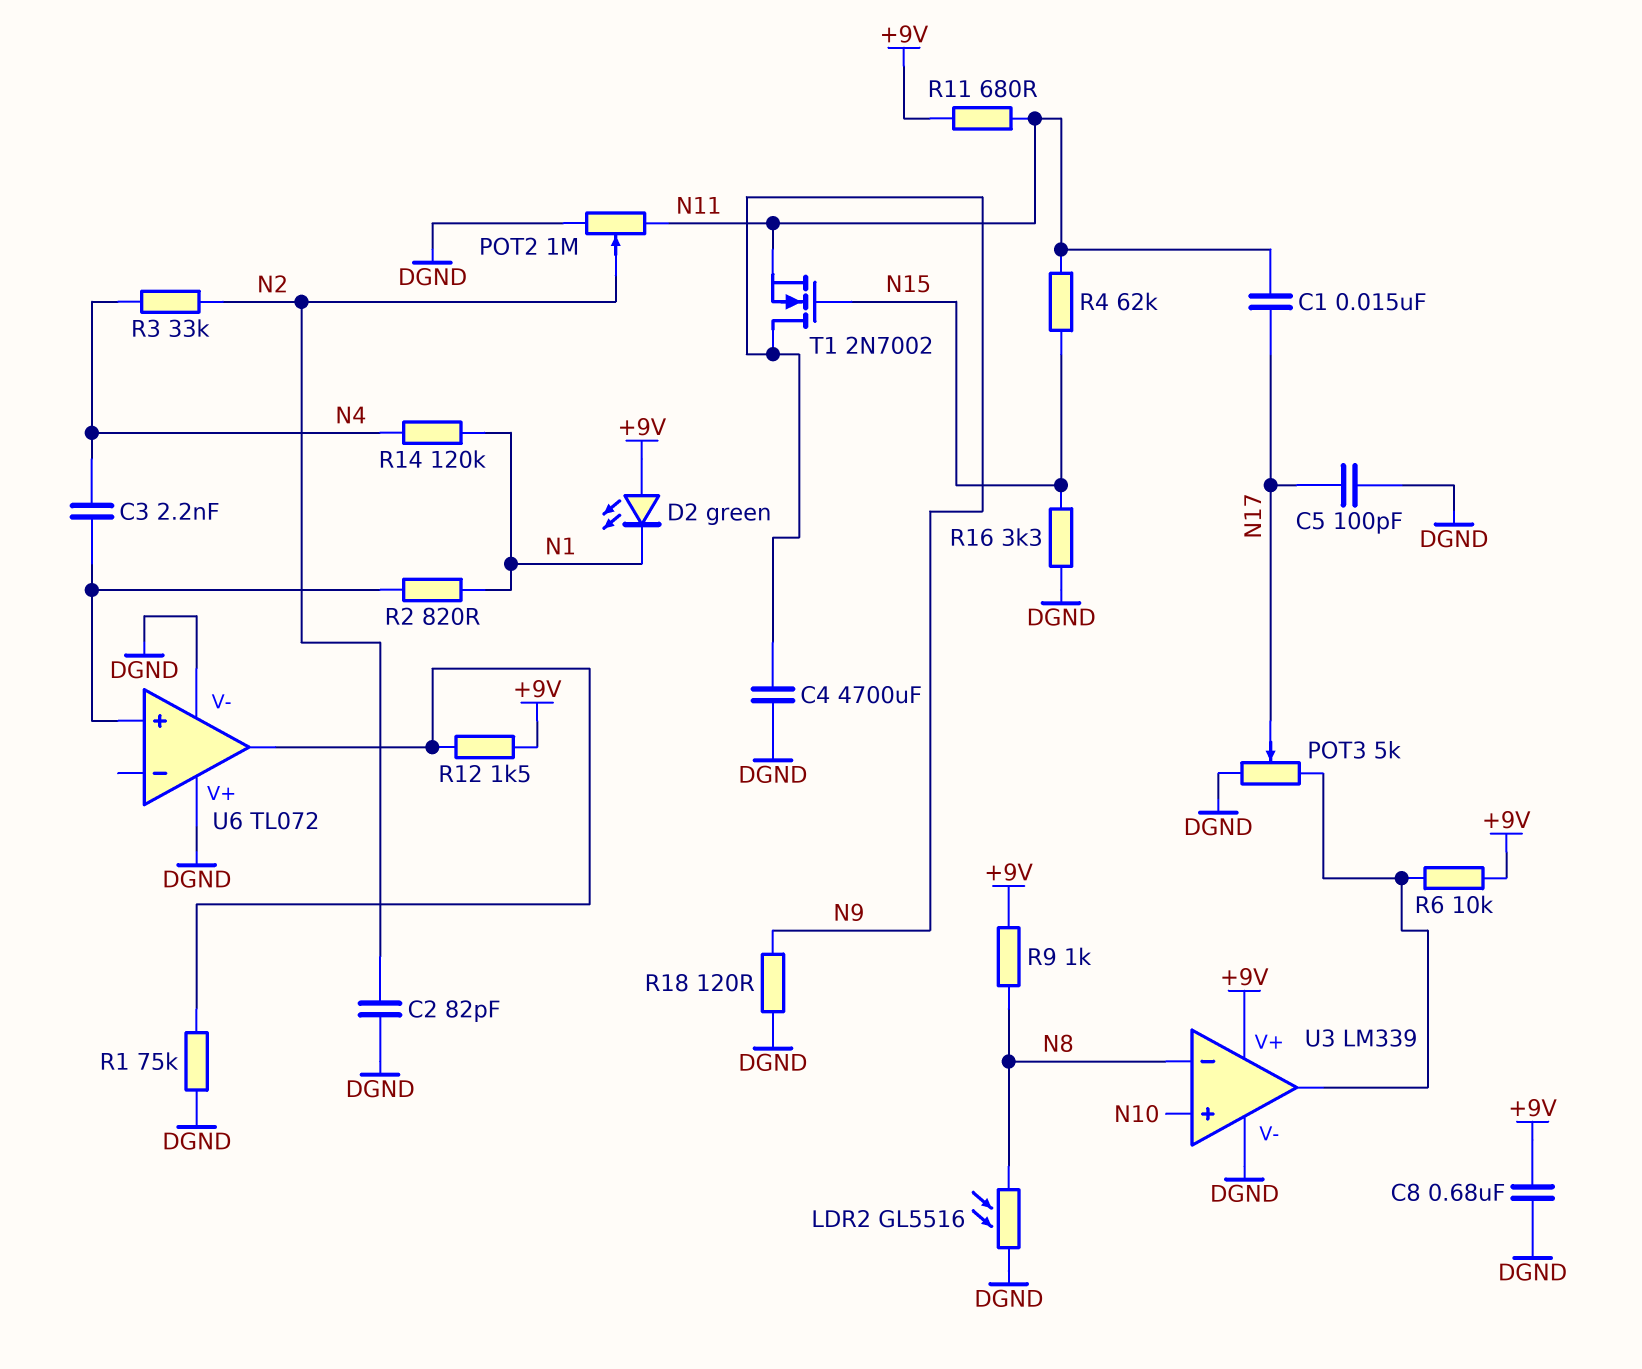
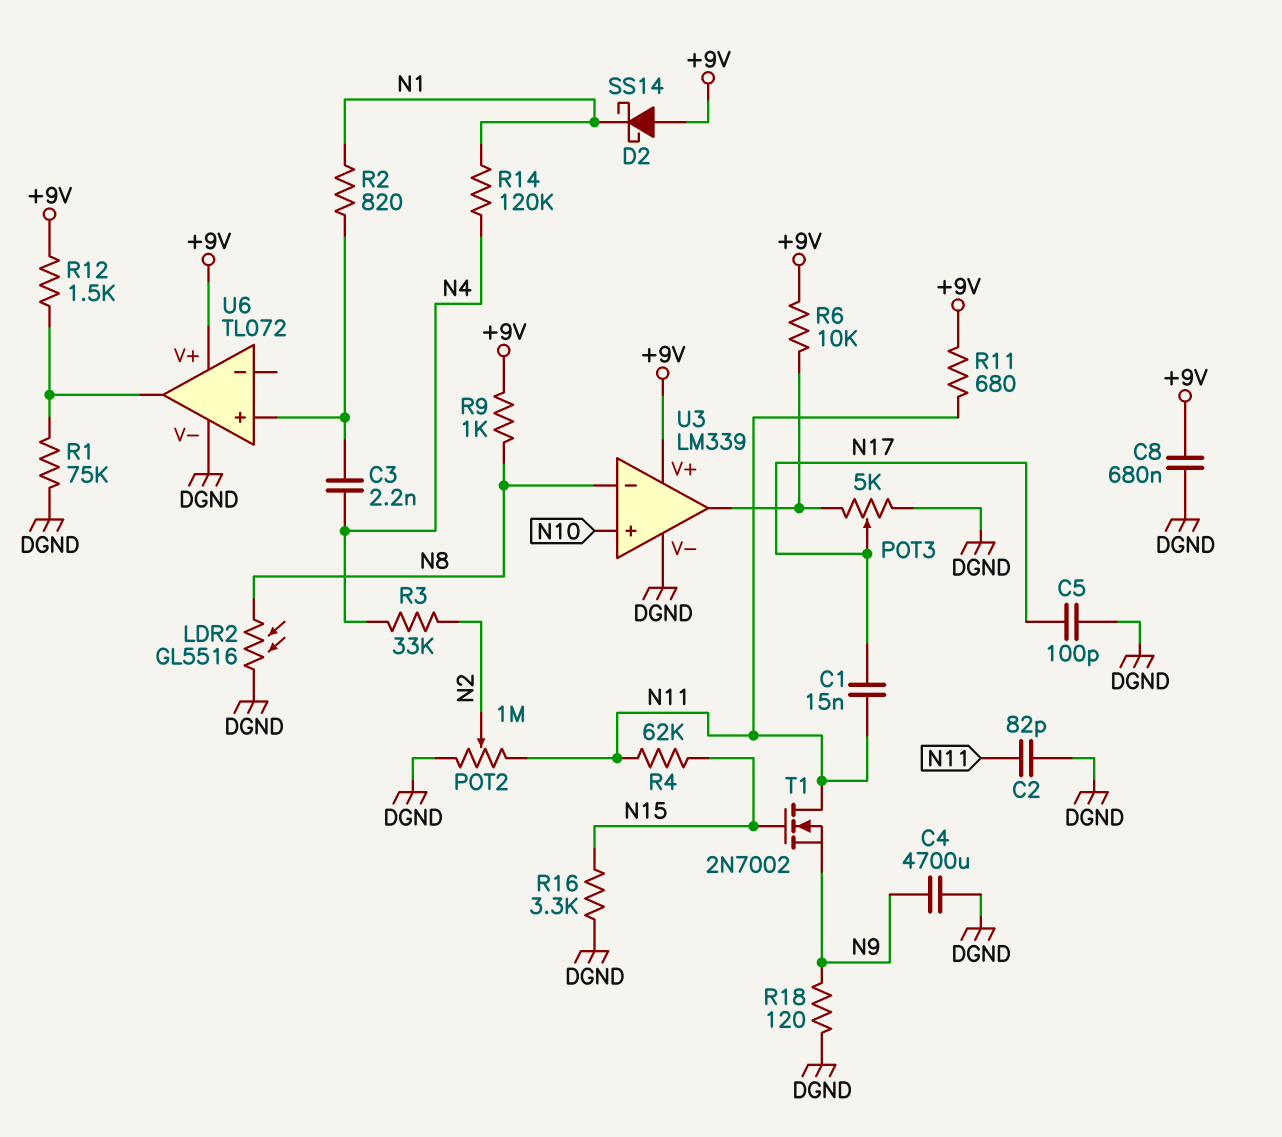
C2: 82pF (DGND, N2) -> 82pF (DGND, N11)
D2: LED green (A +9V, K N1) -> schottky SS14 (A +9V, K N1)
T1: NMOS 2N7002 (G N15, D N9, S N11) -> NMOS 2N7002 (G N15, D N11, S N9)
U6 pin V+: DGND -> +9V

